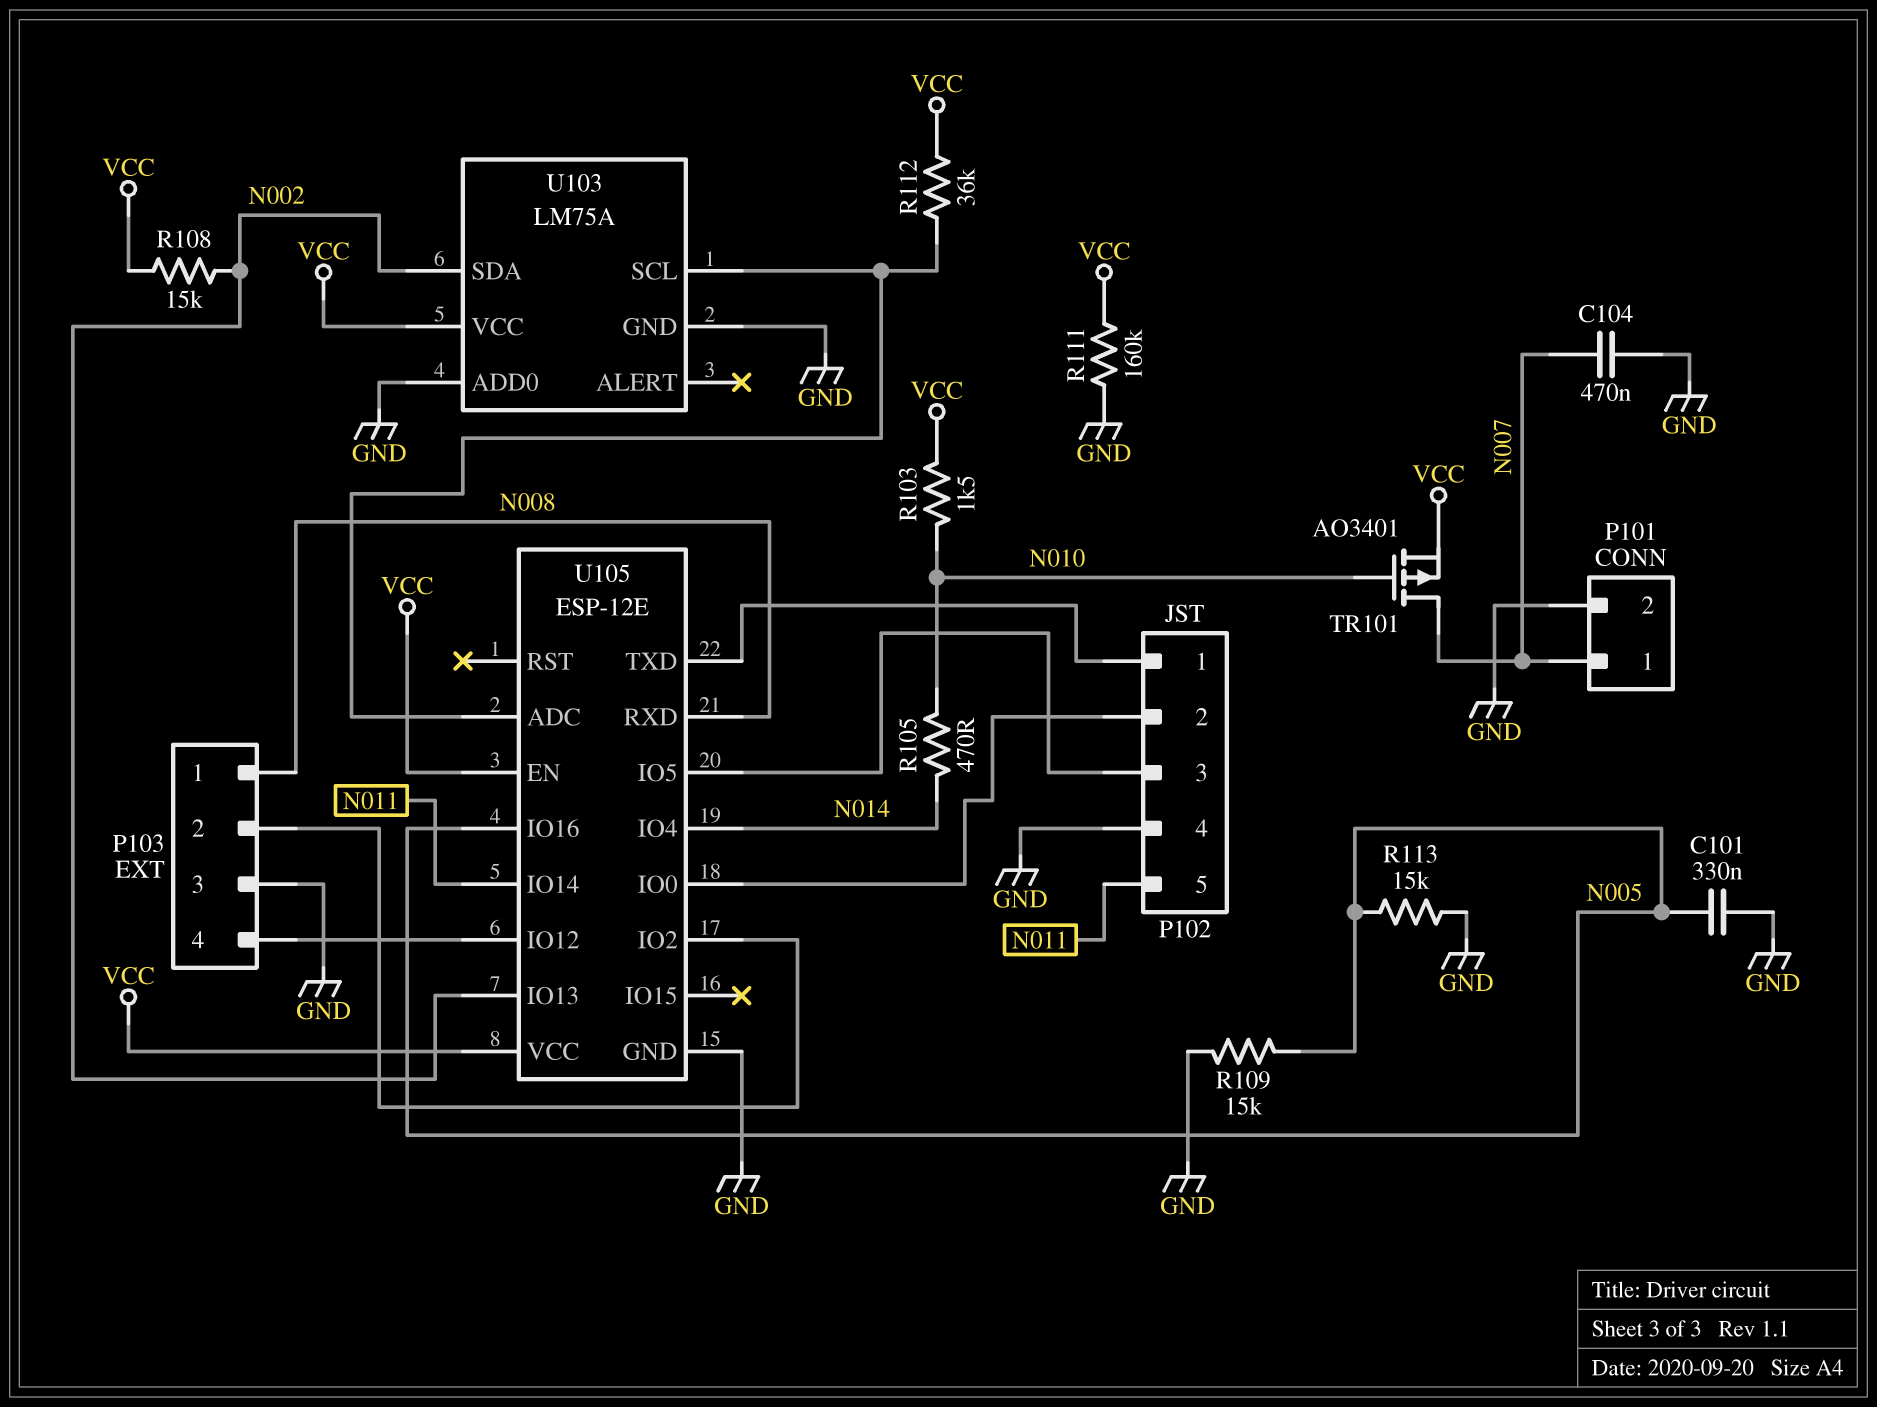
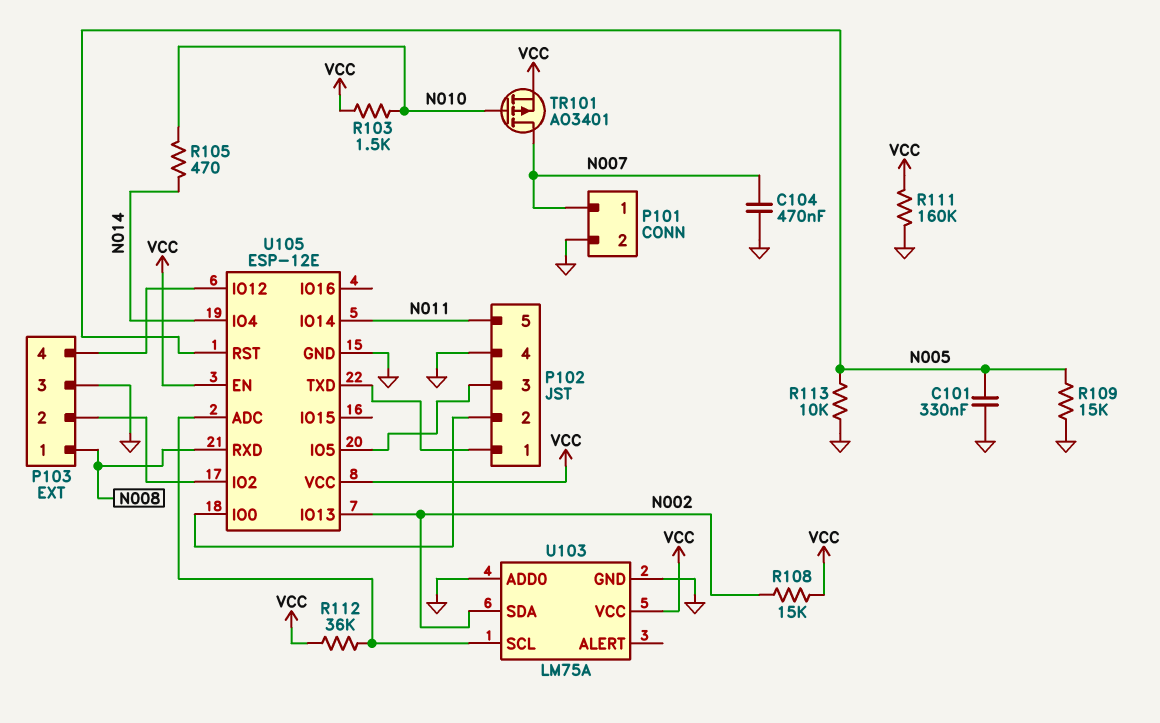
R113: 15k (GND, N005) -> 10k (GND, N005)
U105 pin IO16: N005 -> none
U105 pin RST: none -> N005

